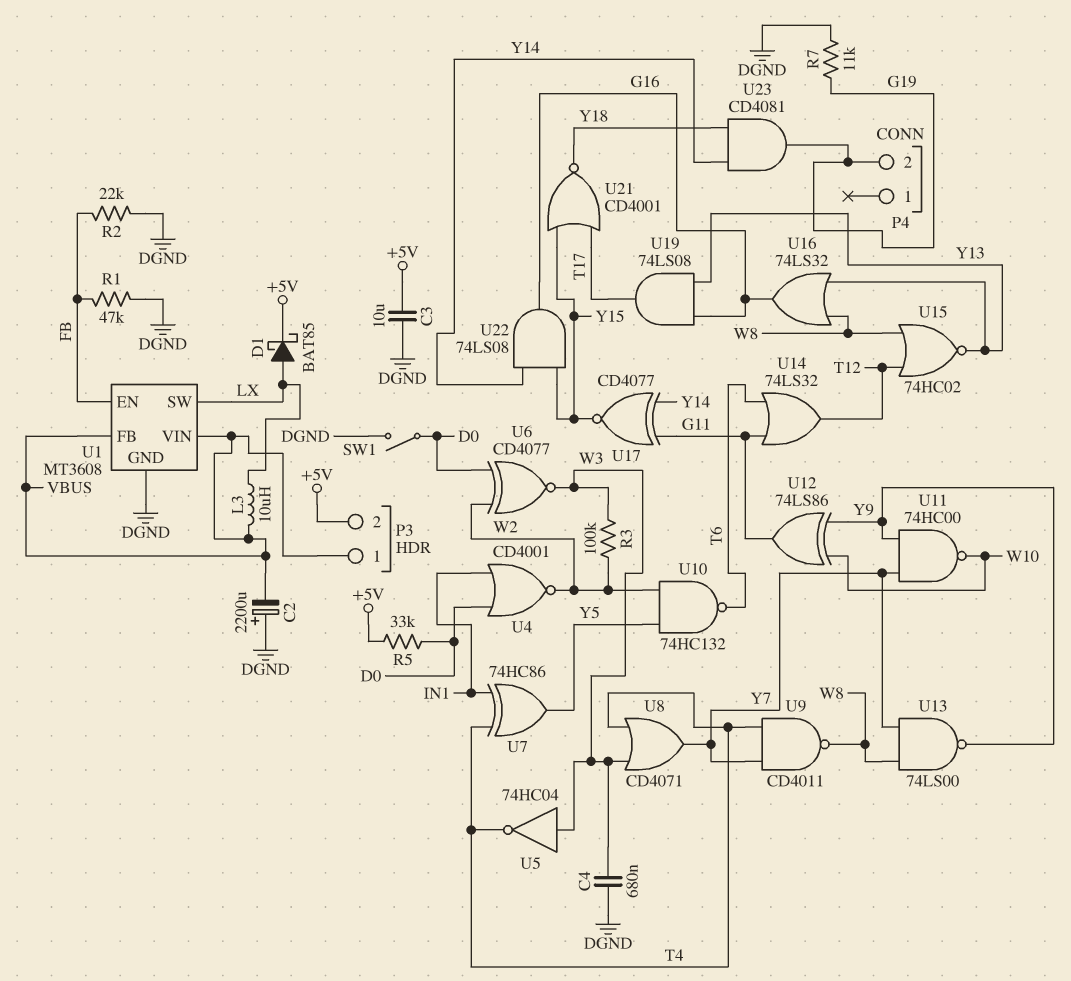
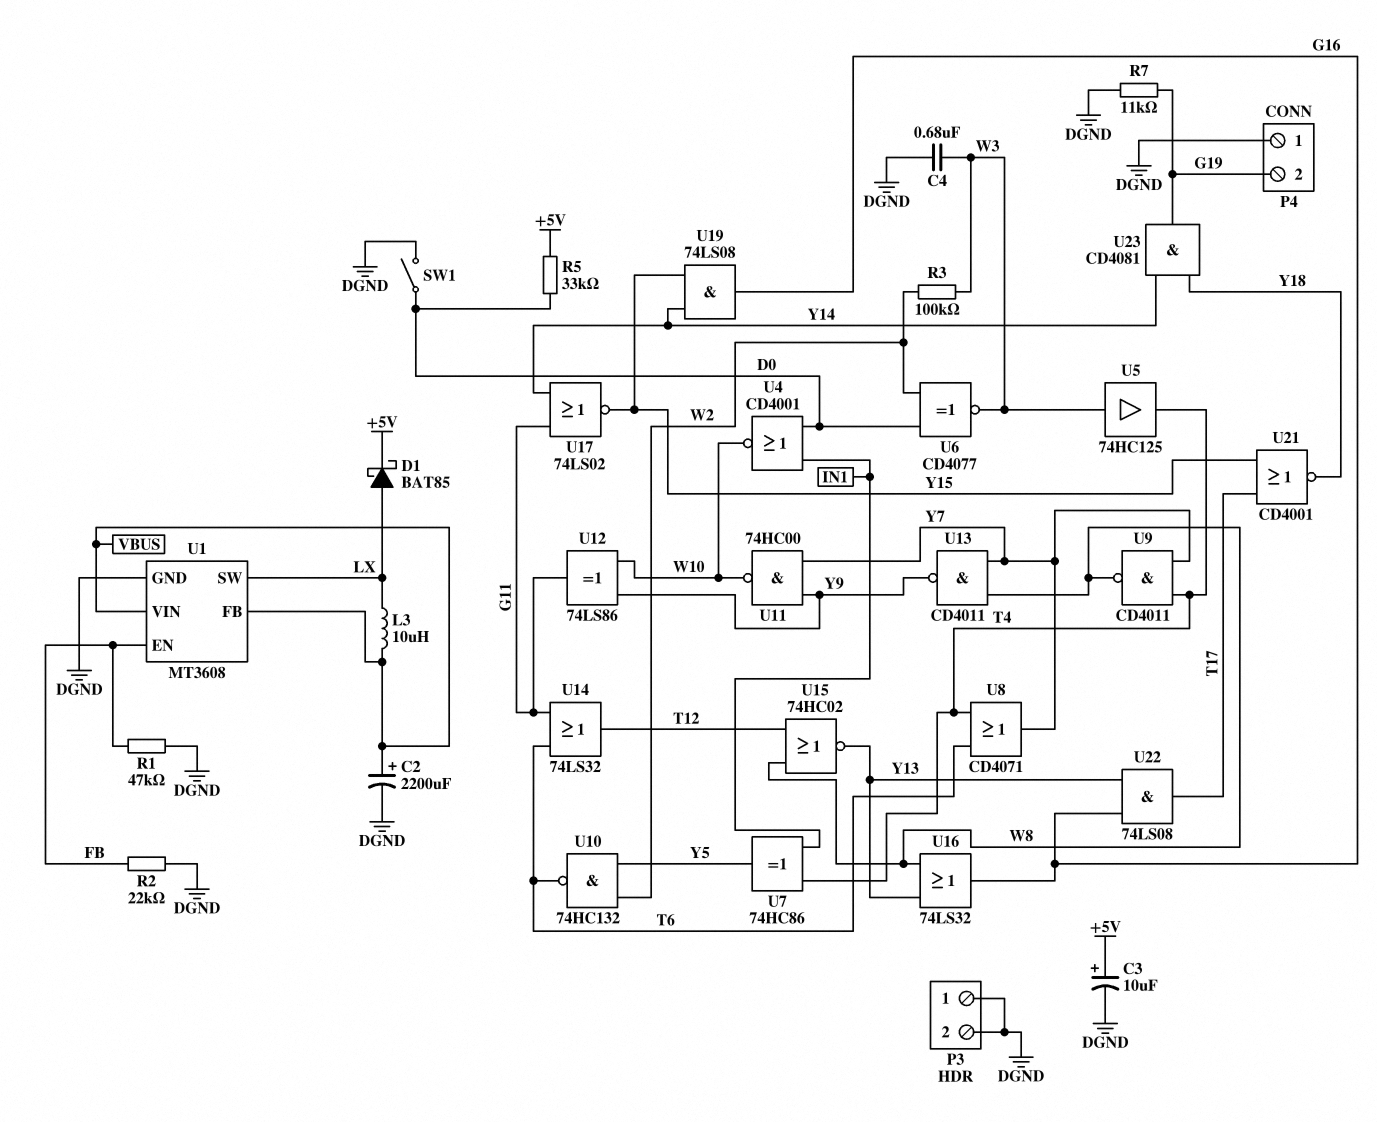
C2: 2200uF (plus DGND, minus VBUS) -> 2200uF (plus VBUS, minus DGND)
C3: 10uF (+5V, DGND) -> 10uF (plus +5V, minus DGND)
P3 pin 1: VBUS -> DGND
P3 pin 2: +5V -> DGND
P4 pin 1: none -> DGND
U4: NOR CD4001 (in D0, in IN1, out W2) -> NOR CD4001 (in D0, in IN1, out W10)
U5: NOT 74HC04 (in W3, out T4) -> buffer 74HC125 (in W3, out T4)
U8: OR CD4071 (in T4, in W3, out Y7) -> OR CD4071 (in T4, in T6, out Y7)
U13: NAND 74LS00 (in W8, in Y7, out Y9) -> NAND CD4011 (in W8, in Y7, out Y9)
U17: XNOR CD4077 (in G11, in Y14, out Y15) -> NOR 74LS02 (in G11, in Y14, out Y15)
U19: AND 74LS08 (in G16, in Y13, out T17) -> AND 74LS08 (in Y14, in Y15, out G16)
U22: AND 74LS08 (in Y14, in Y15, out G16) -> AND 74LS08 (in G16, in Y13, out T17)

